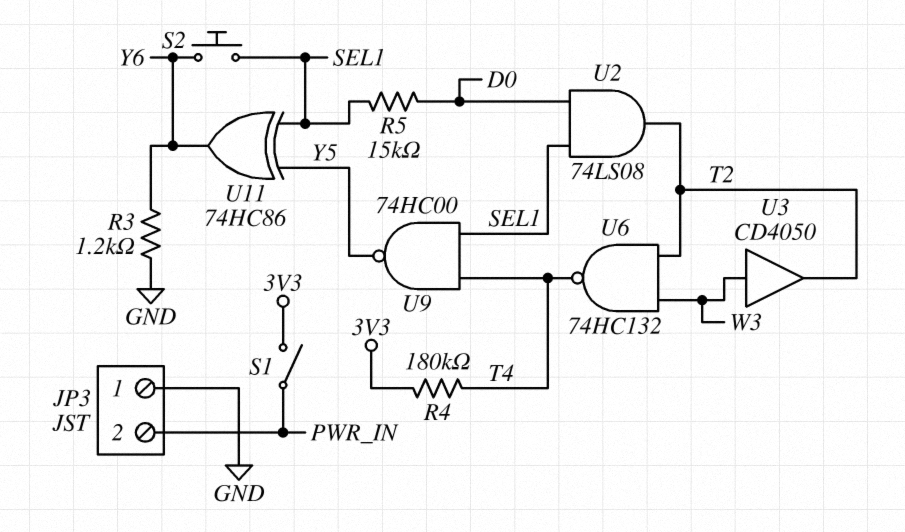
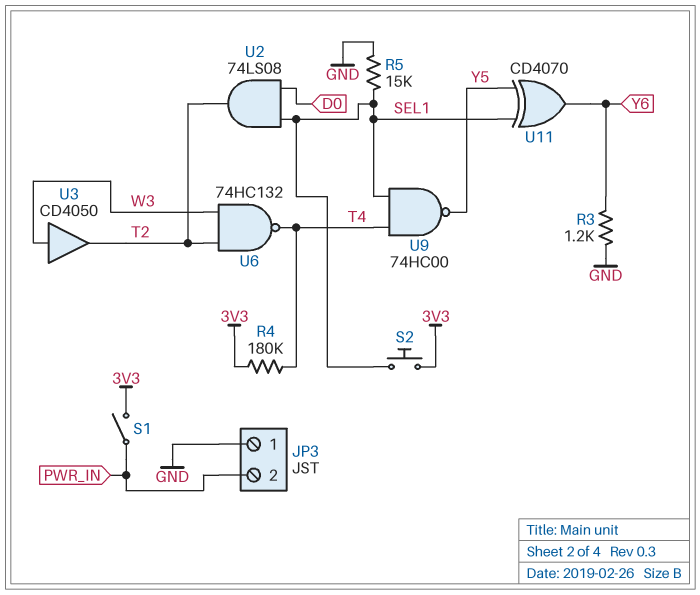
R5: 15k (D0, SEL1) -> 15k (GND, SEL1)
S2: button (SEL1, Y6) -> button (3V3, SEL1)
U11: XOR 74HC86 (in SEL1, in Y5, out Y6) -> XOR CD4070 (in SEL1, in Y5, out Y6)

